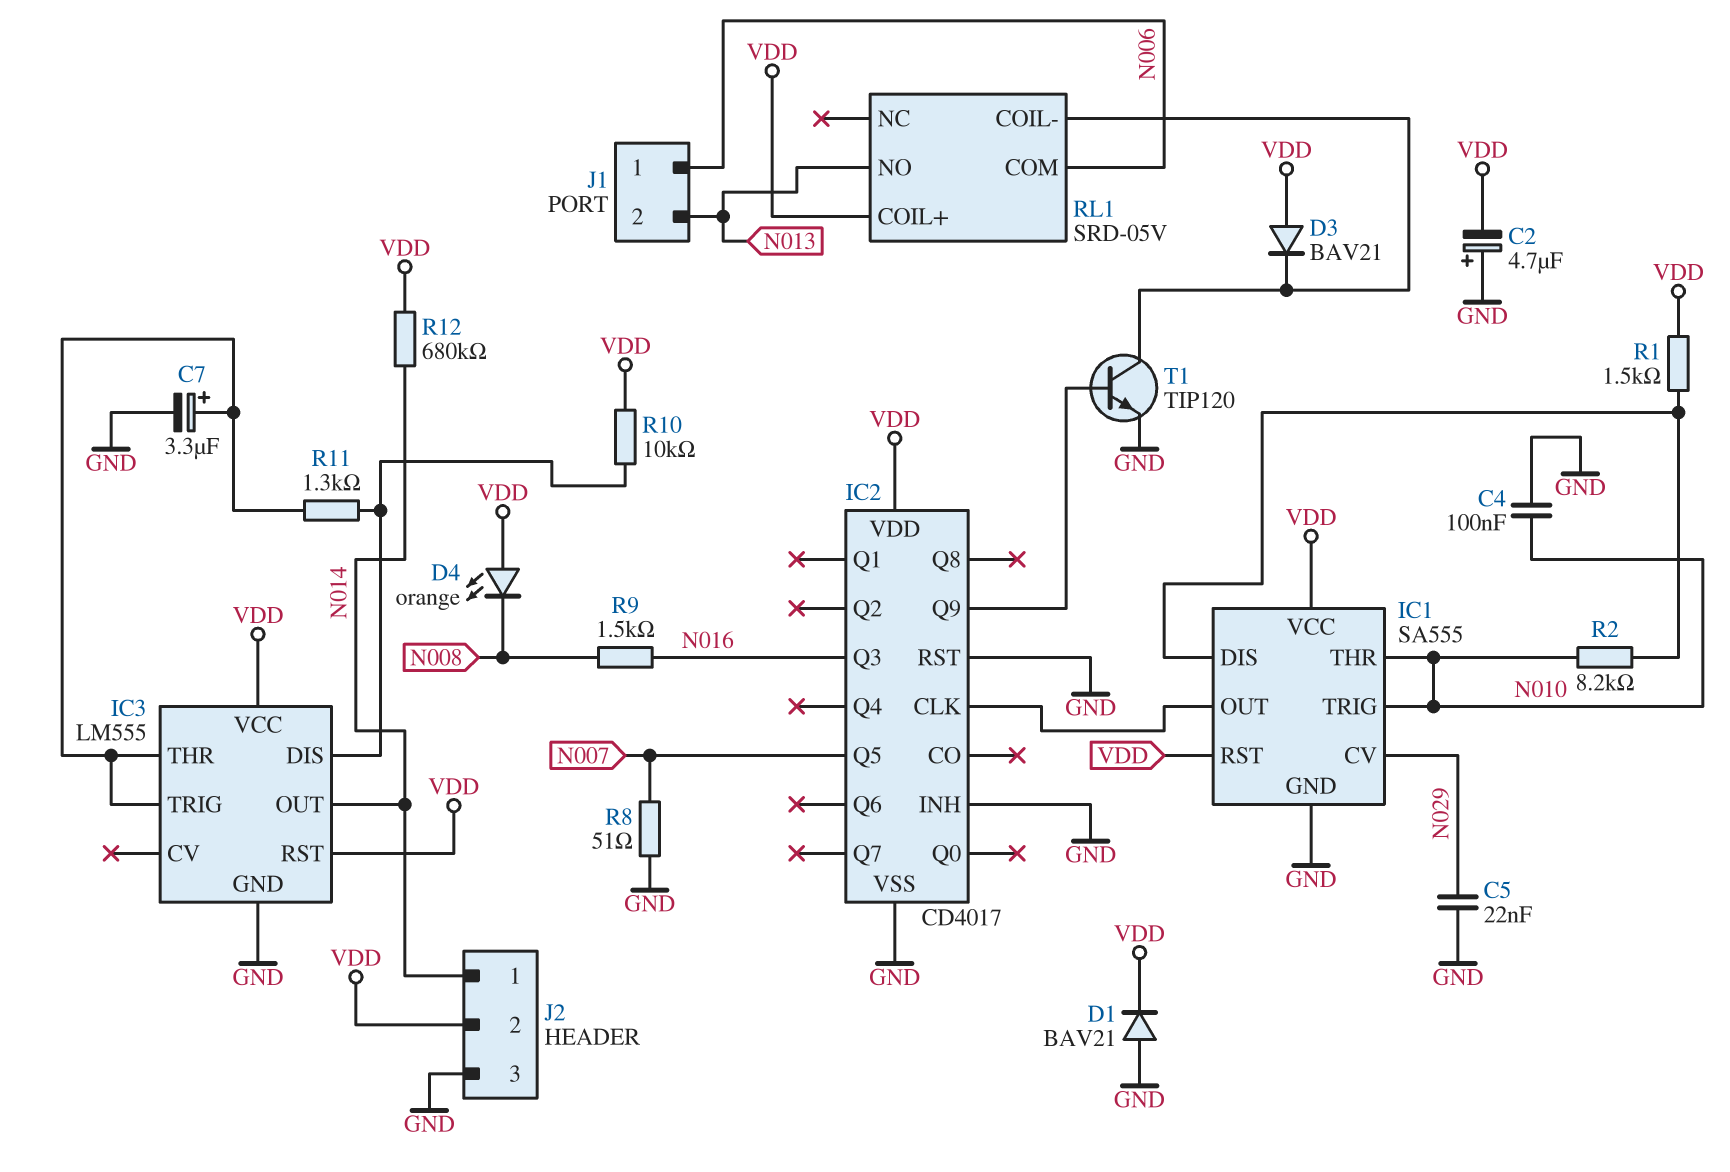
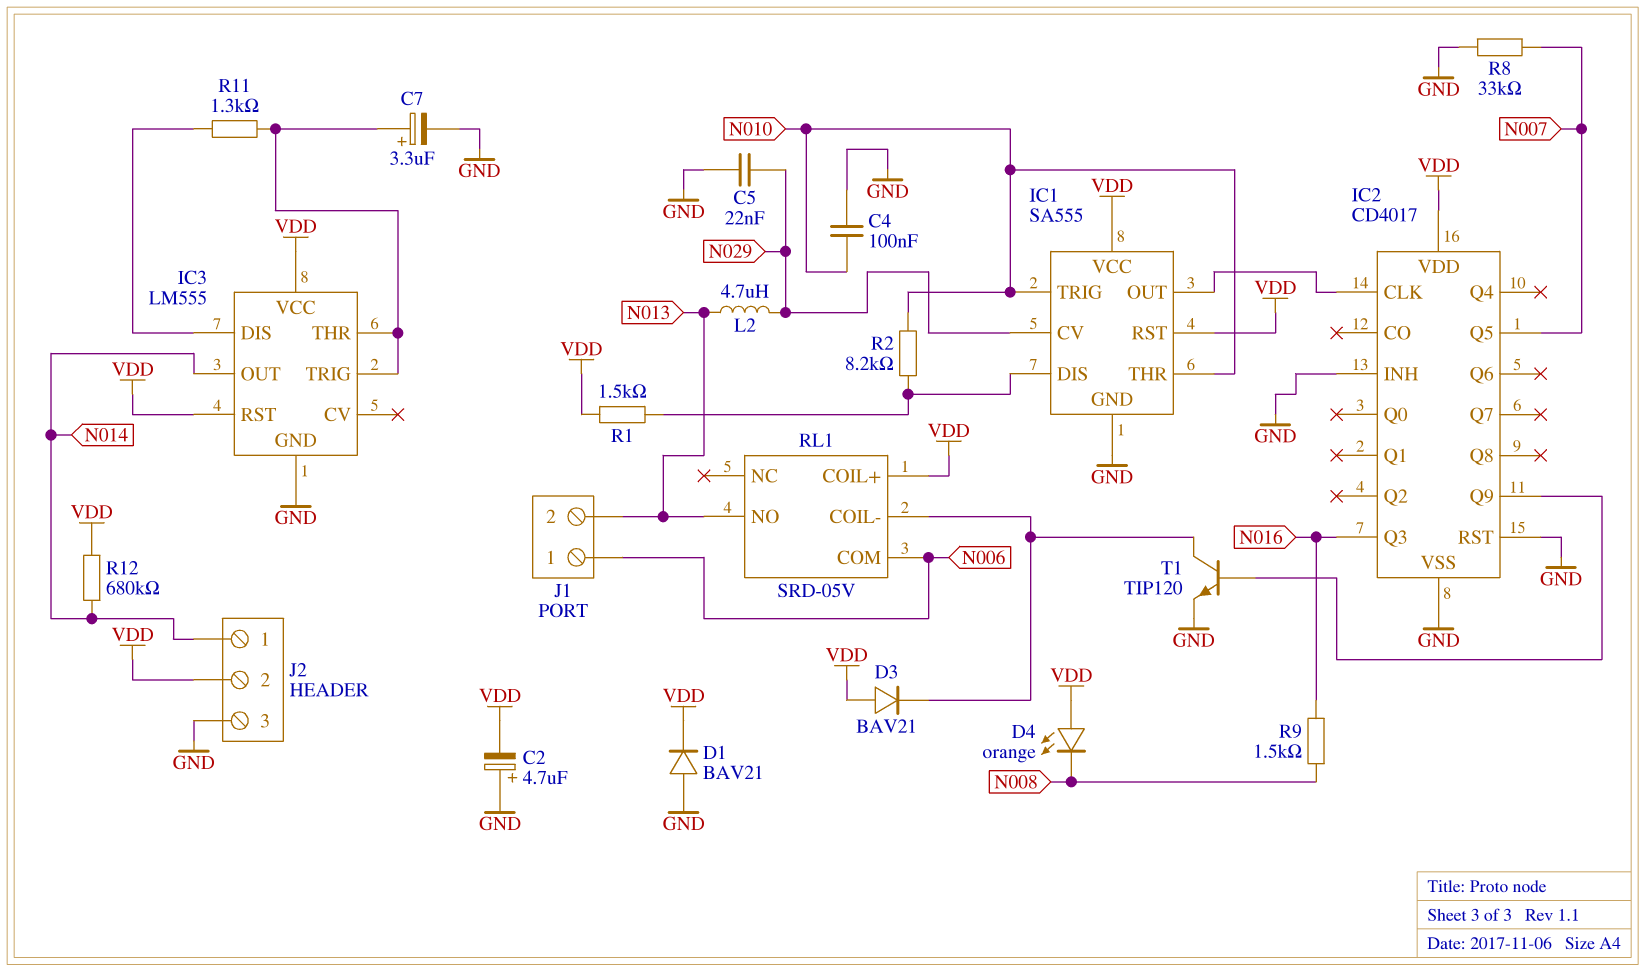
L2: none -> 4.7uH (N013, N029)
R8: 51 (GND, N007) -> 33k (GND, N007)
R10: 10k (IC3/DIS, VDD) -> none

